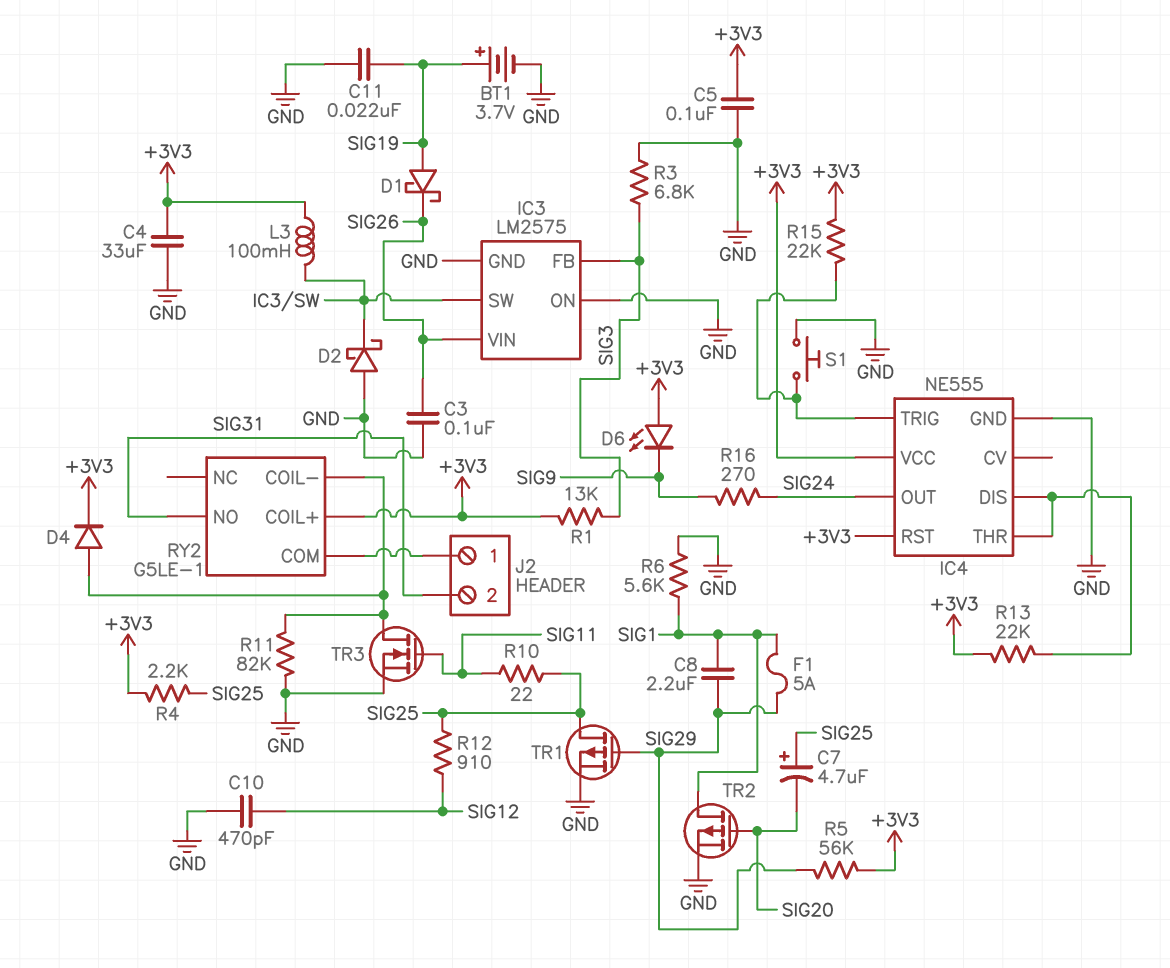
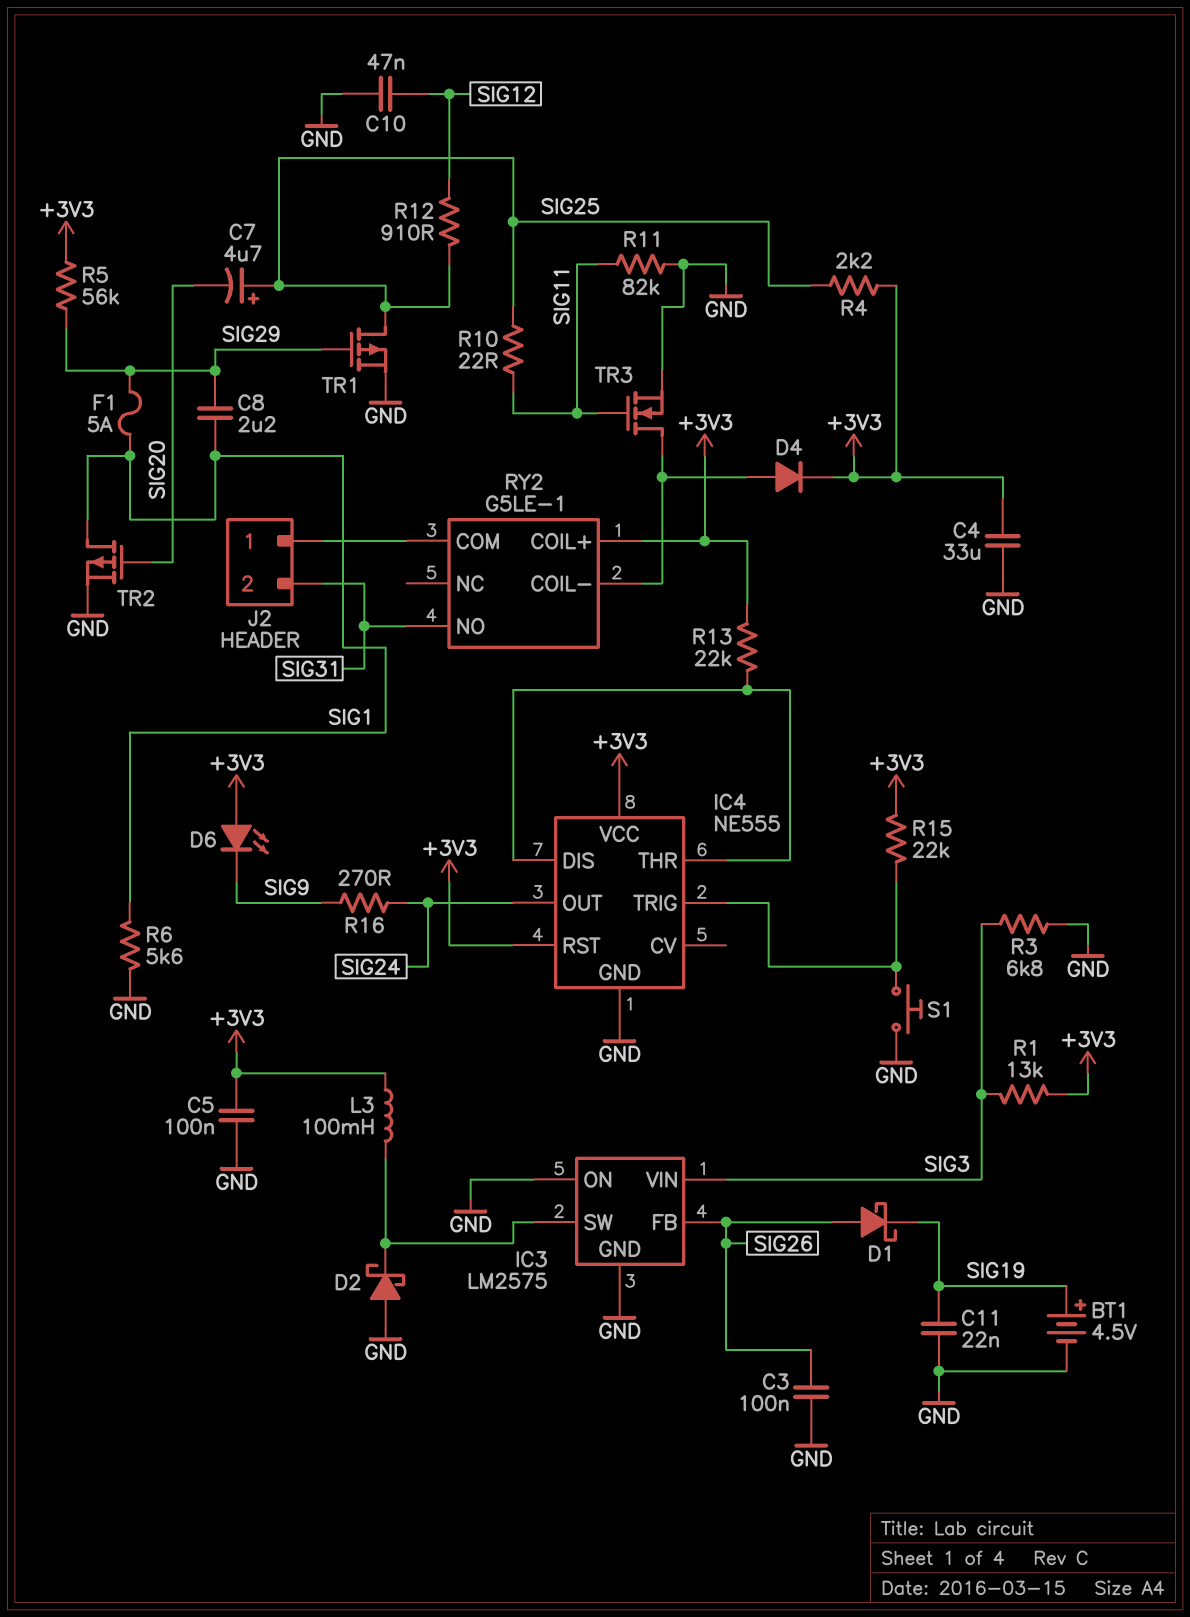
BT1: 3.7V (plus SIG19, minus GND) -> 4.5V (plus SIG19, minus GND)
C10: 470pF (GND, SIG12) -> 47nF (GND, SIG12)
D1: schottky (A SIG19, K SIG26) -> schottky (A SIG26, K SIG19)
IC3 pin FB: SIG3 -> SIG26
IC3 pin VIN: SIG26 -> SIG3
R11: 82k (GND, RY2/COIL-) -> 82k (GND, SIG11)

